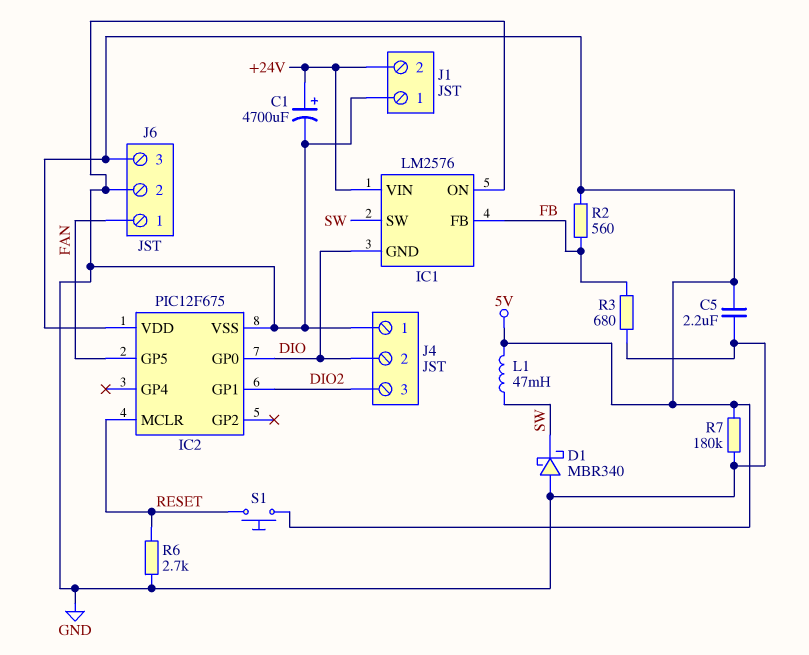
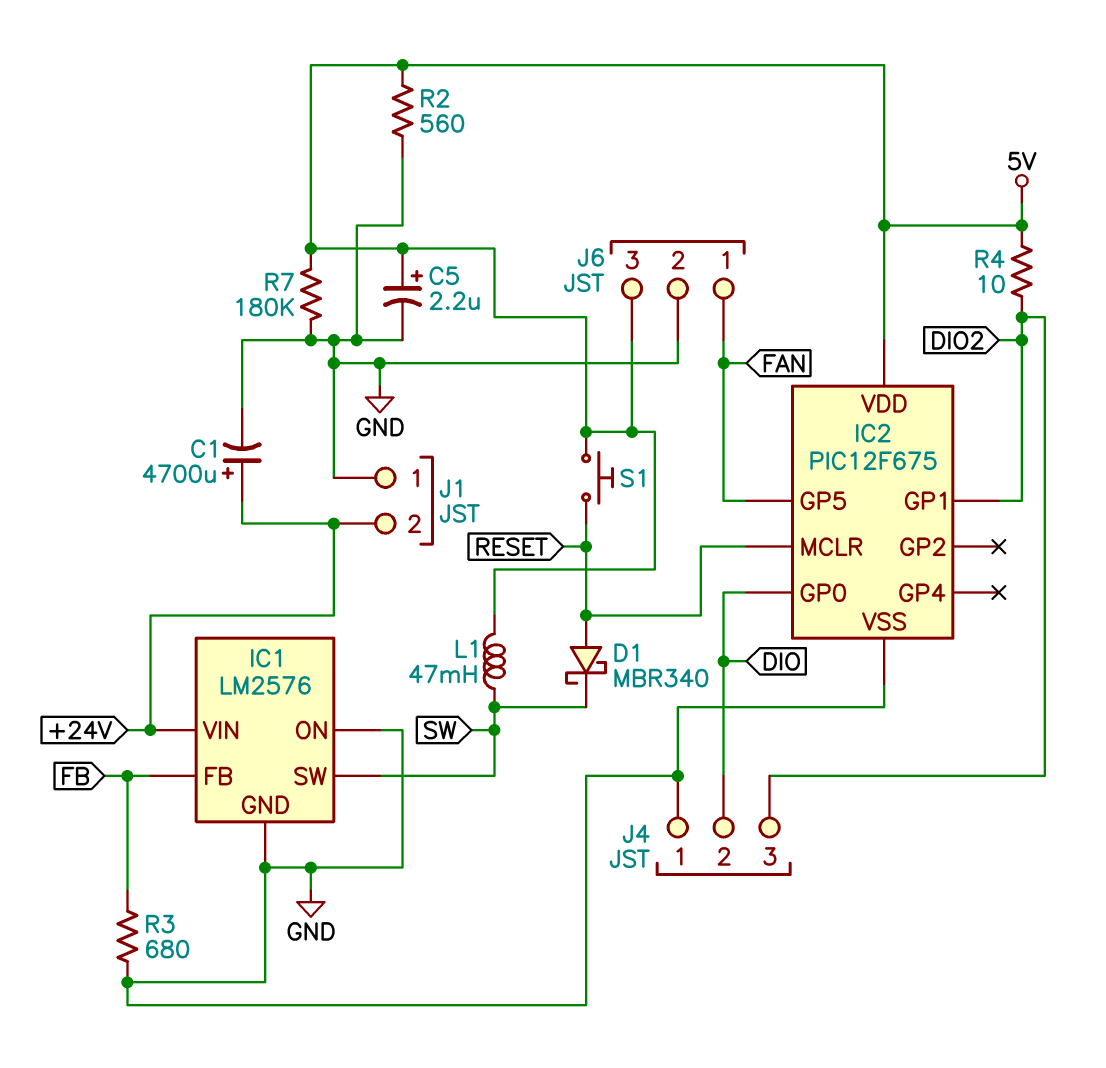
C5: 2.2uF (5V, GND) -> 2.2uF (plus 5V, minus GND)
D1: schottky MBR340 (A GND, K SW) -> schottky MBR340 (A RESET, K SW)
IC1 pin GND: DIO -> GND
R2: 560 (5V, FB) -> 560 (5V, GND)
R4: none -> 10 (5V, DIO2)
R6: 2.7k (GND, RESET) -> none

